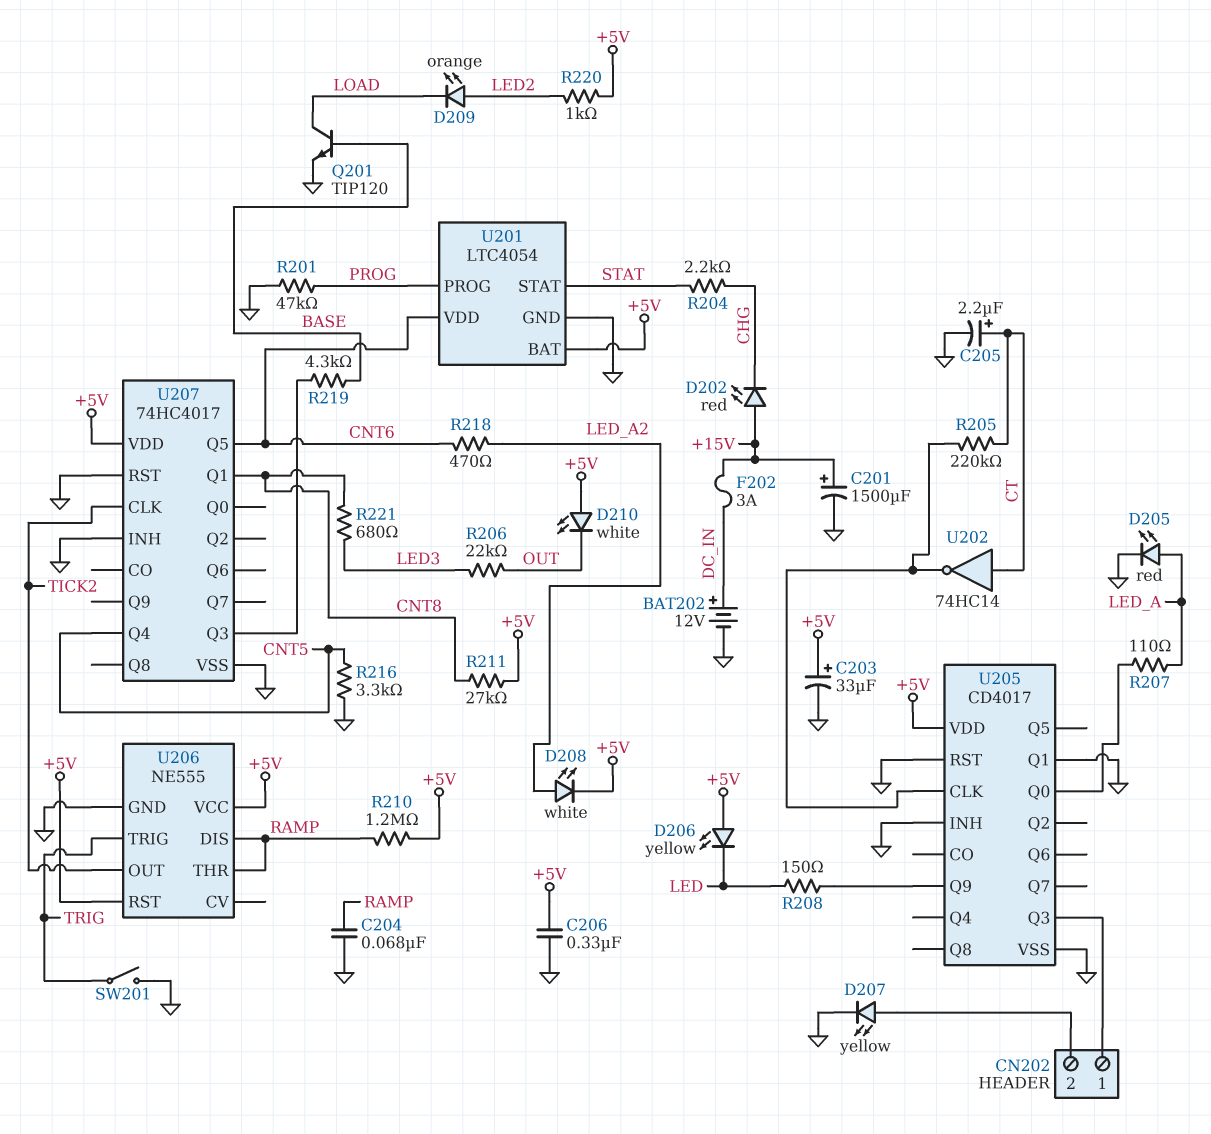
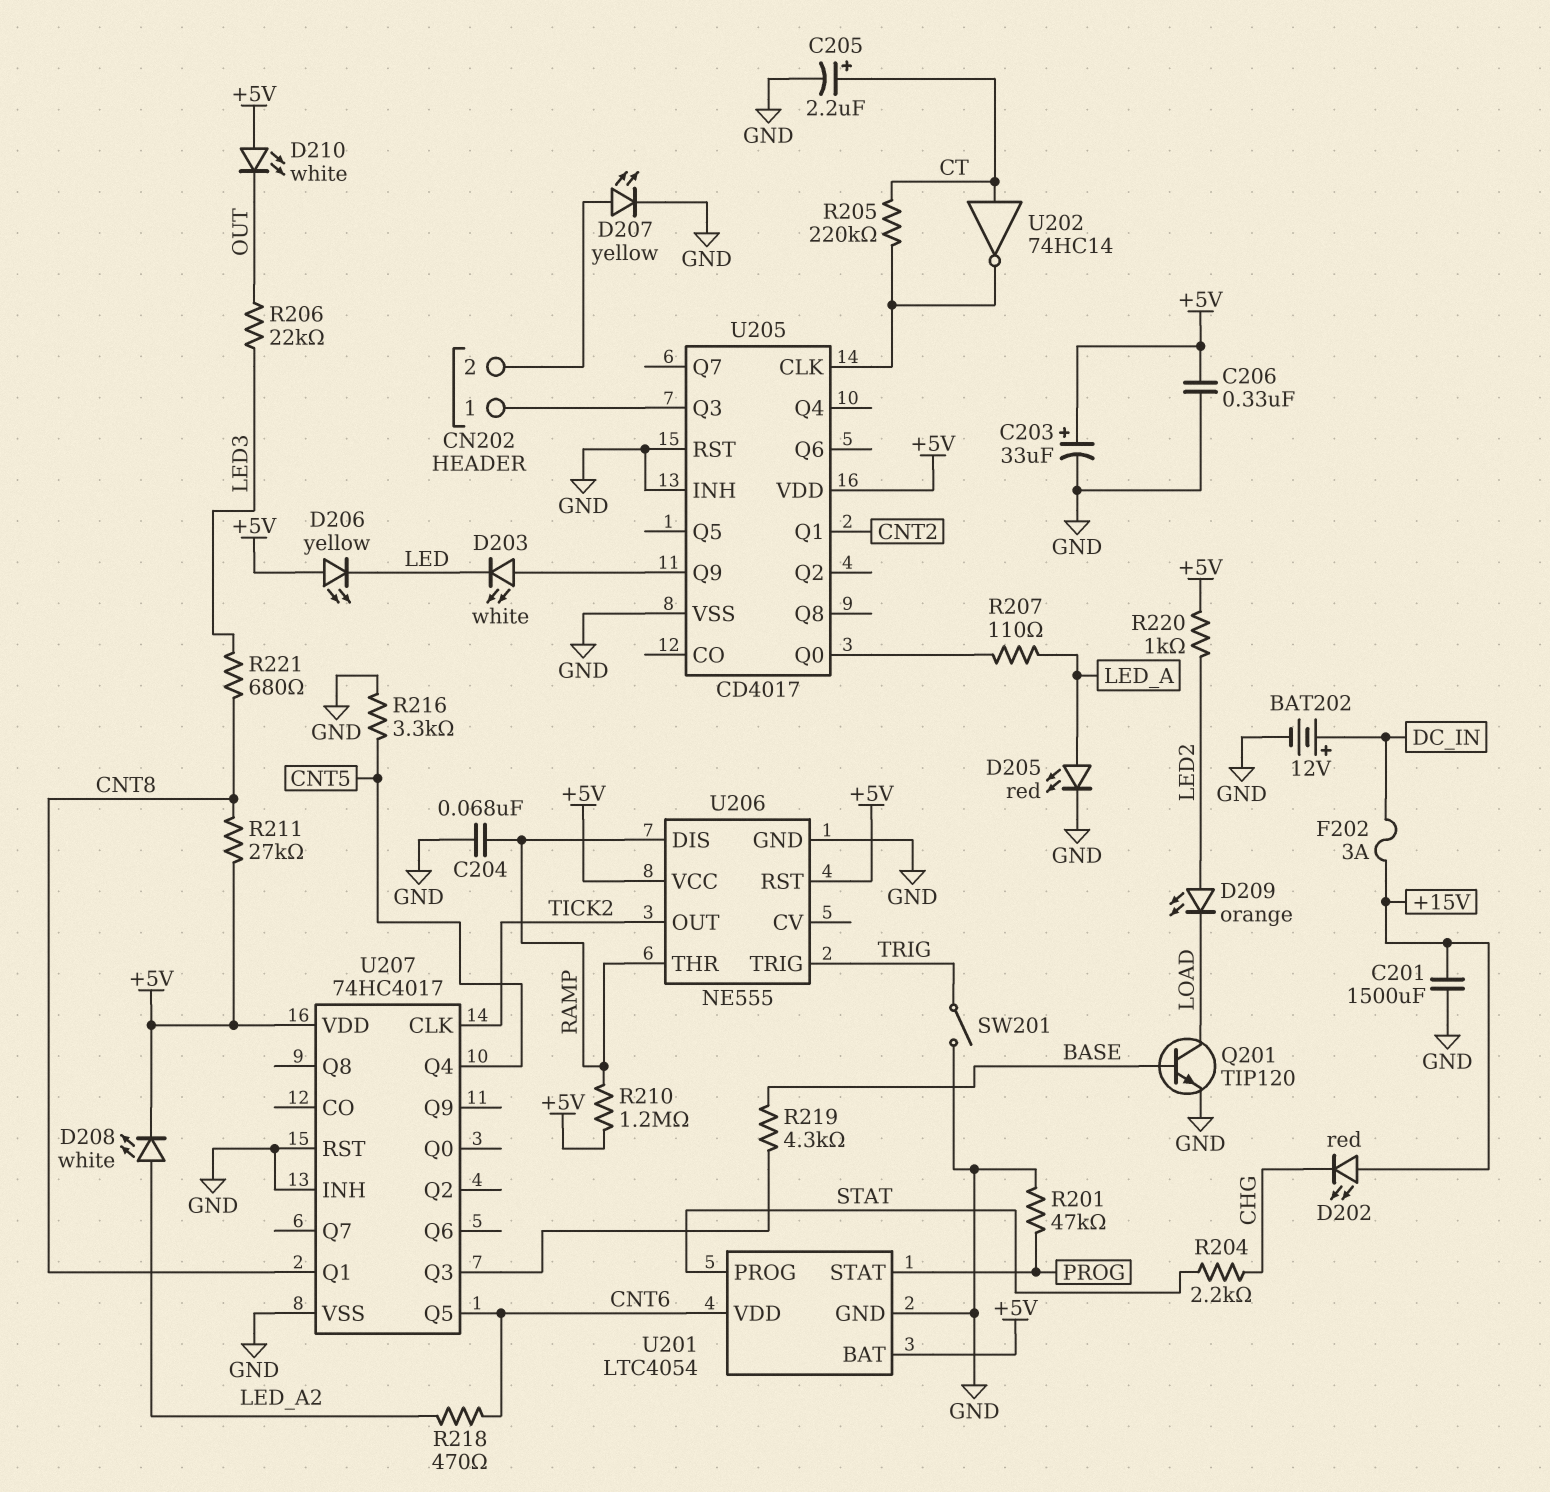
C201: 1500uF (plus +15V, minus GND) -> 1500uF (+15V, GND)
D203: none -> LED white (A U205/Q9, K LED)
R208: 150 (LED, U205/Q9) -> none
U201 pin PROG: PROG -> STAT
U201 pin STAT: STAT -> PROG
U205 pin Q1: GND -> CNT2

